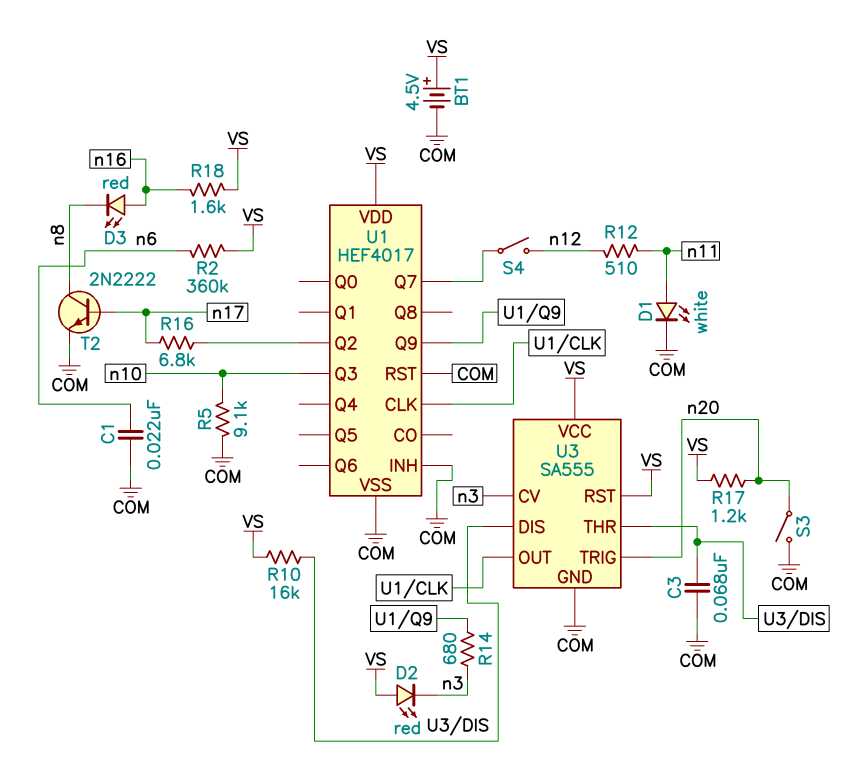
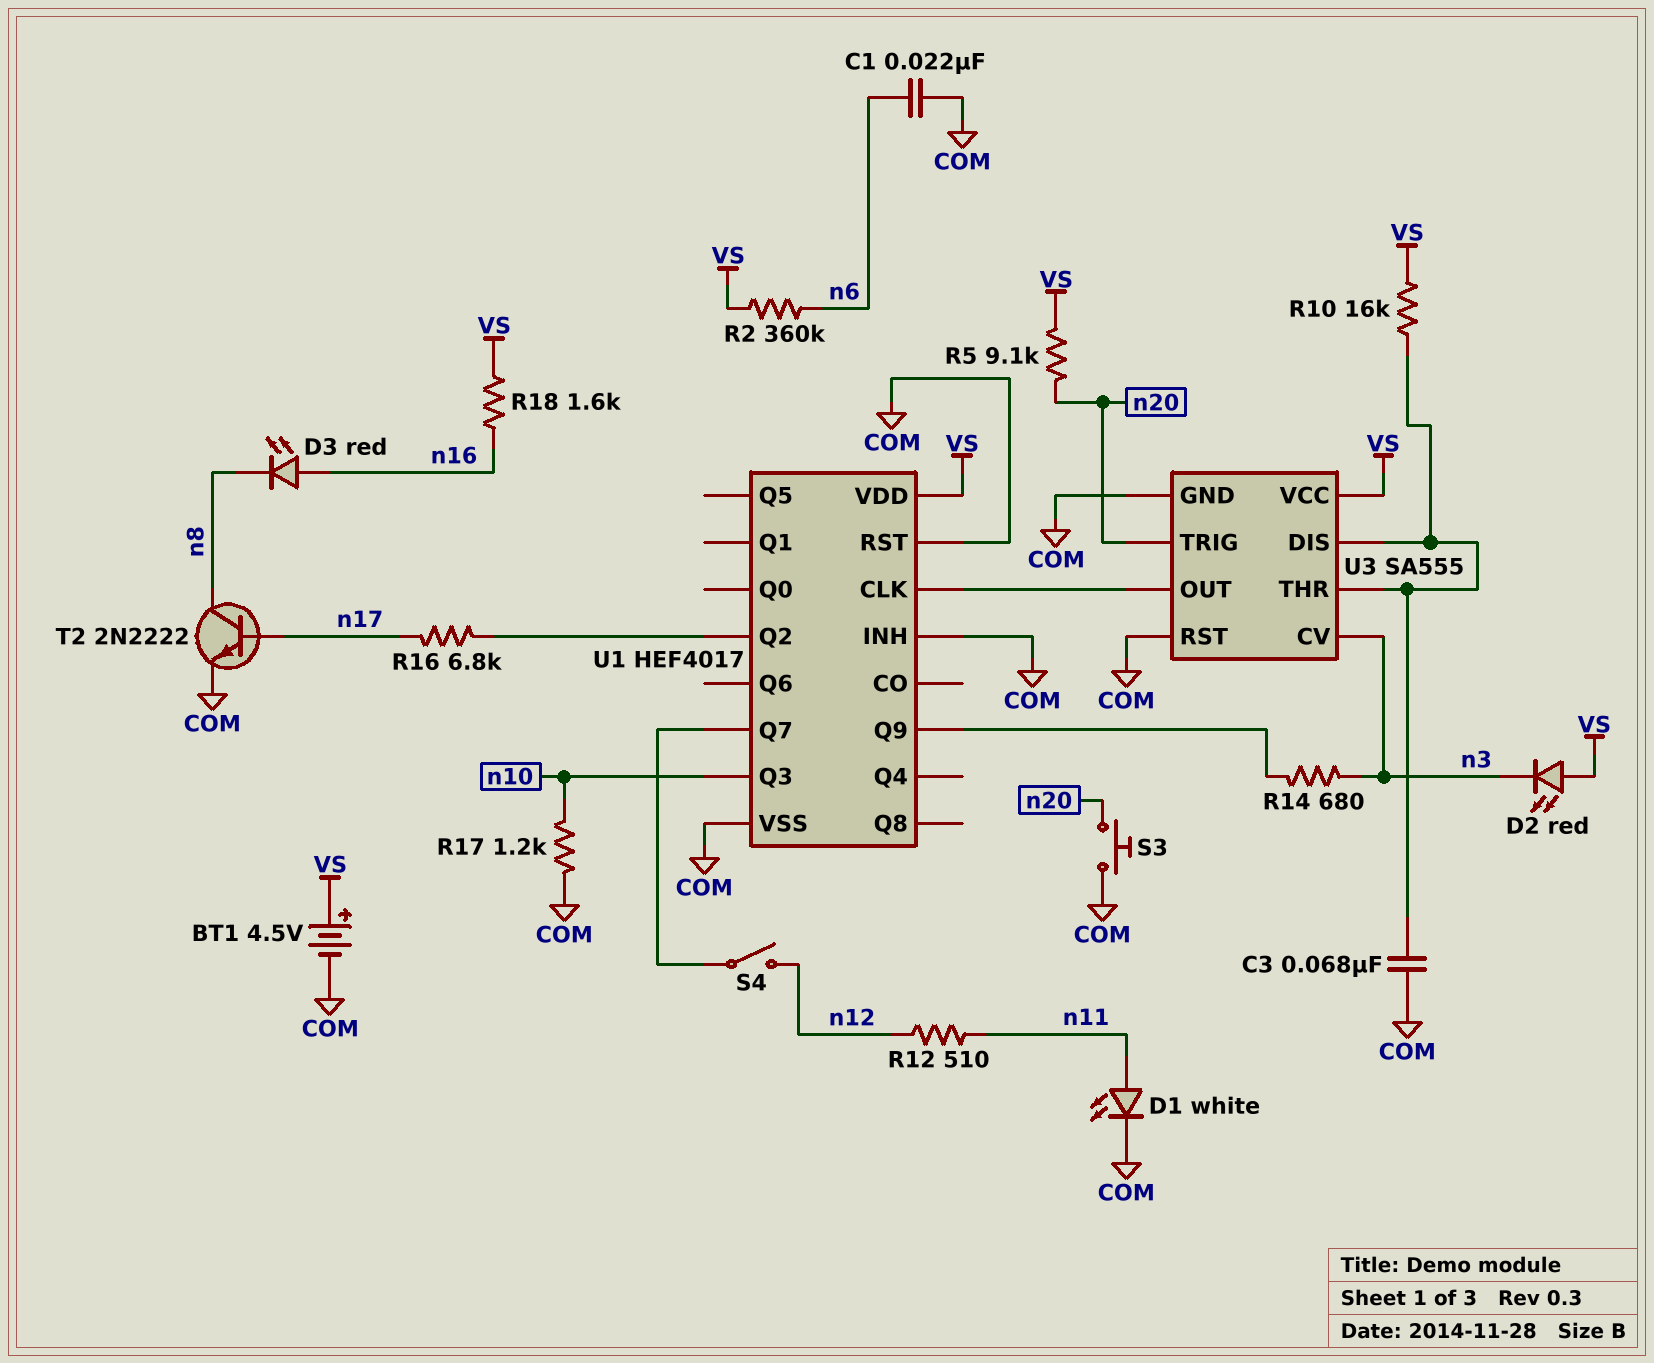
R5: 9.1k (COM, n10) -> 9.1k (VS, n20)
R17: 1.2k (VS, n20) -> 1.2k (COM, n10)
S3: switch (COM, n20) -> button (COM, n20)
U3 pin RST: VS -> COM

